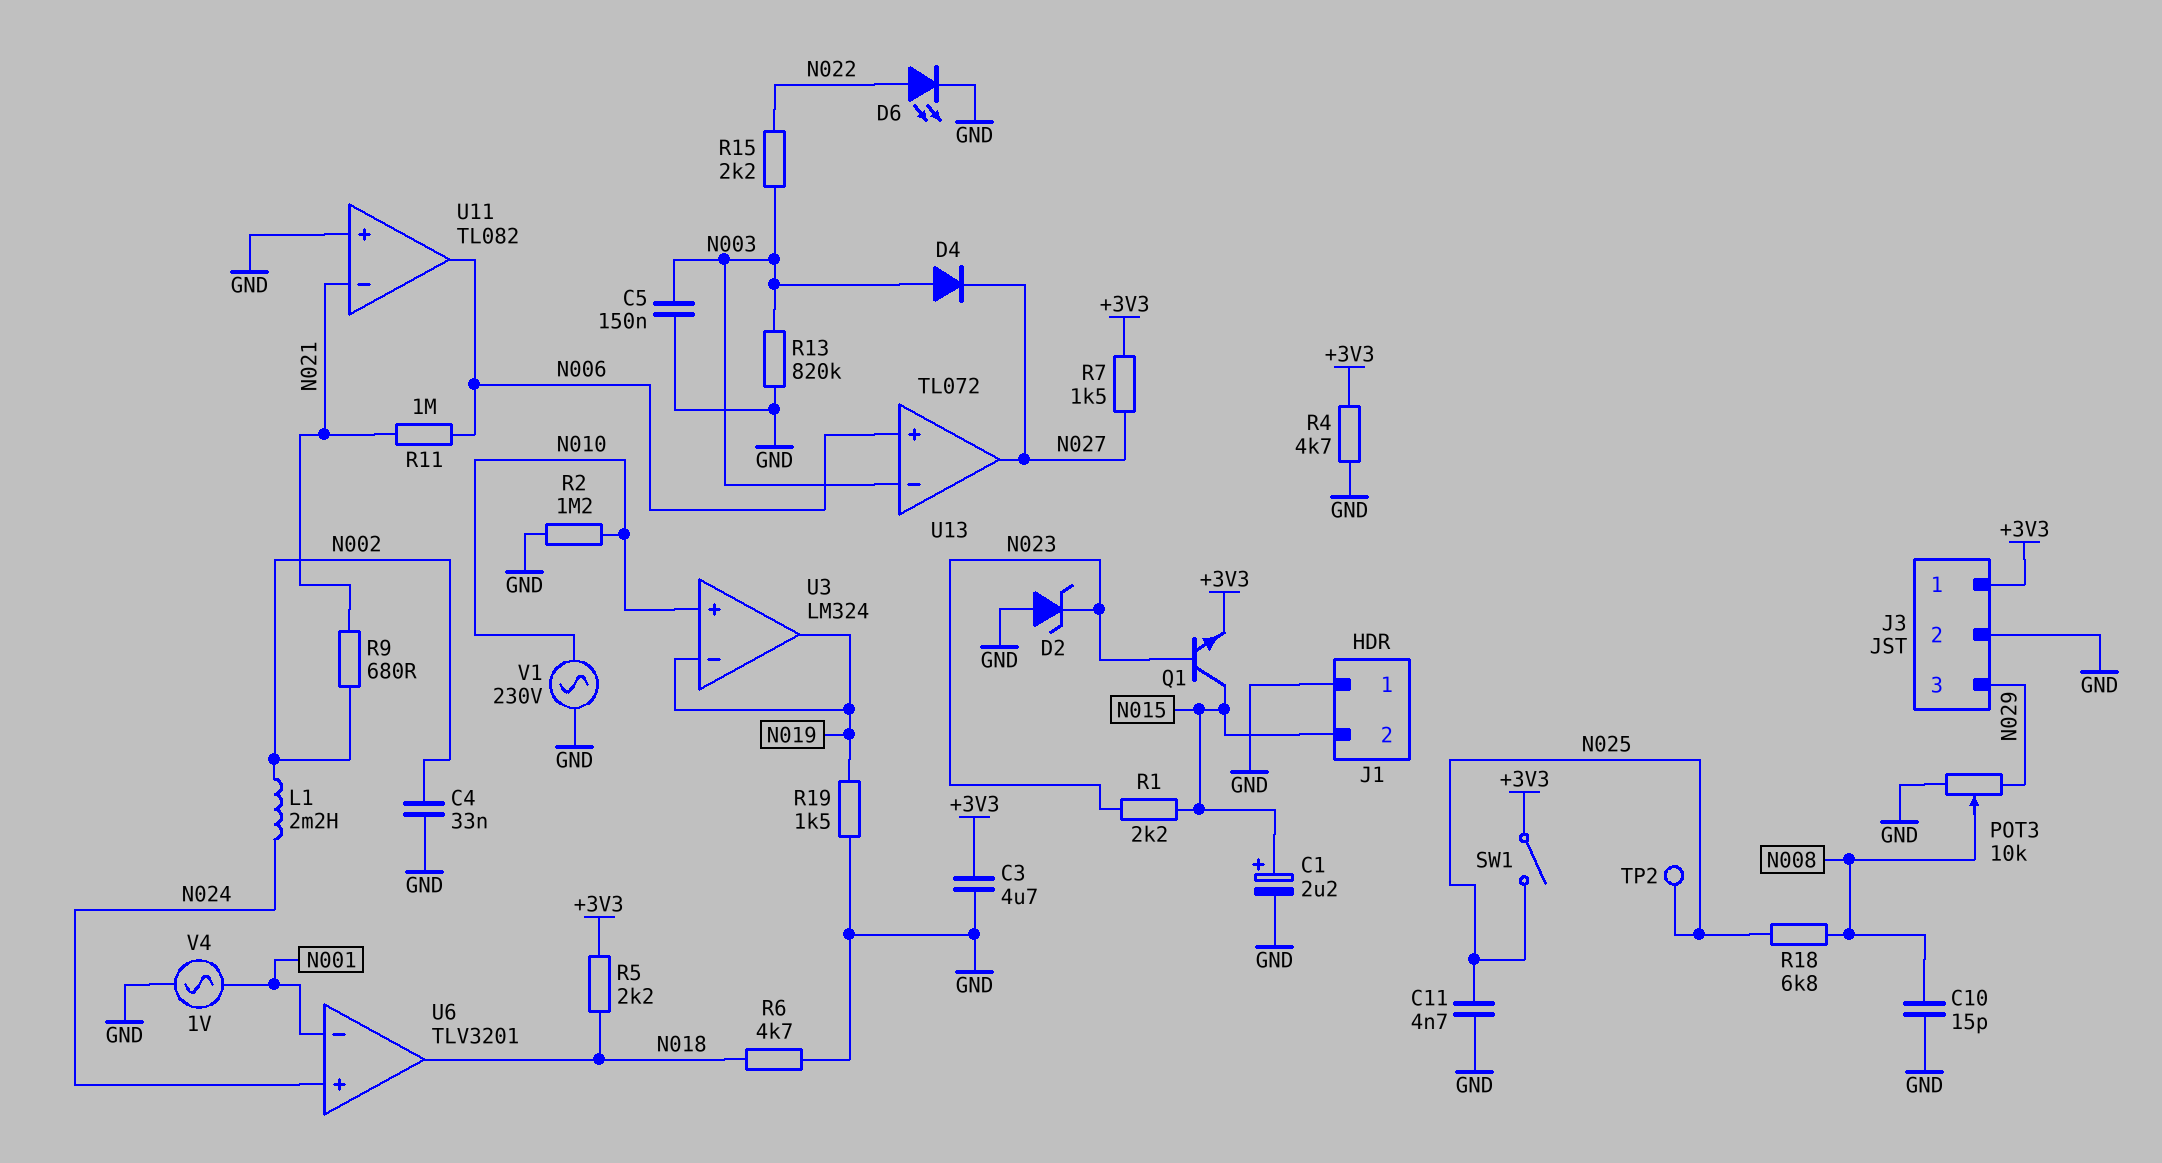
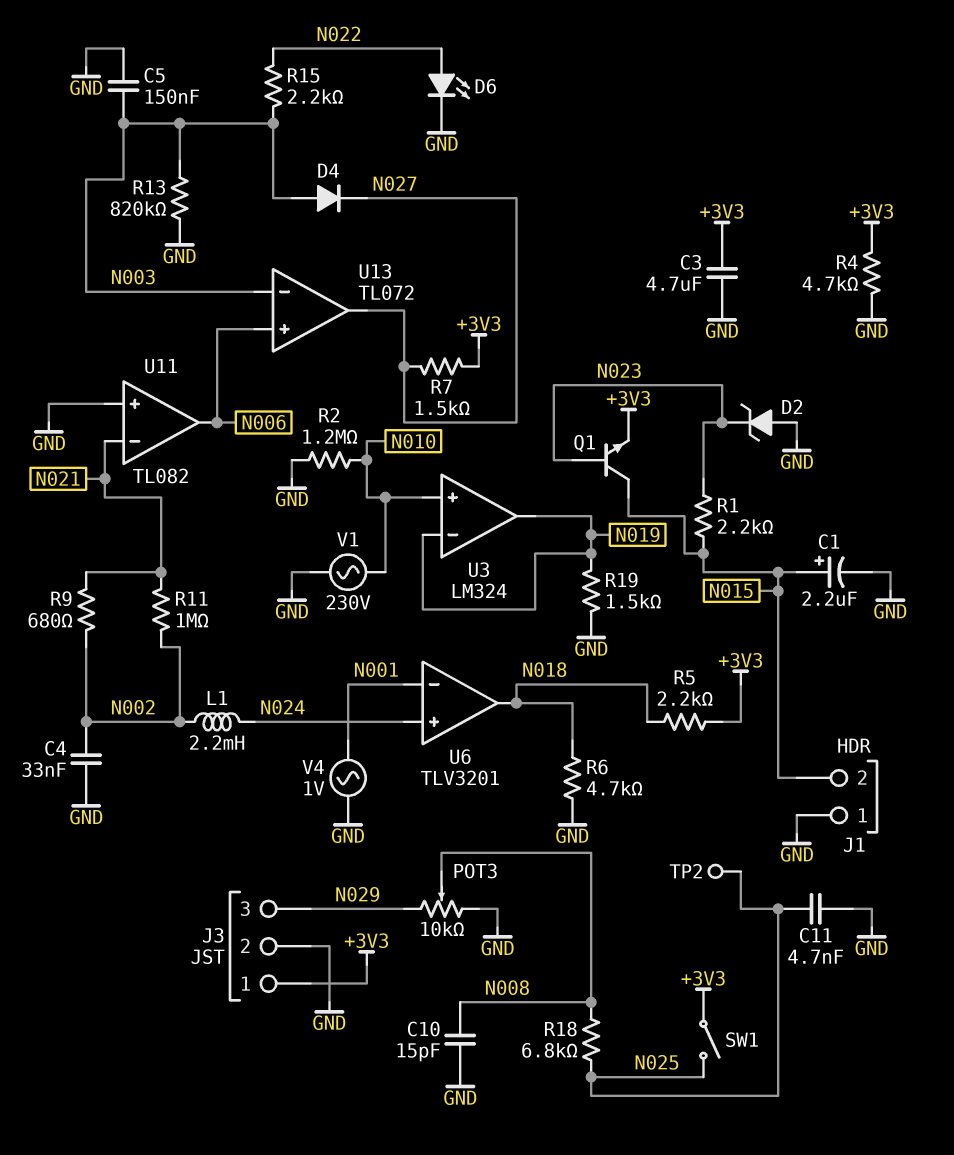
R11: 1M (N006, N021) -> 1M (N002, N021)

